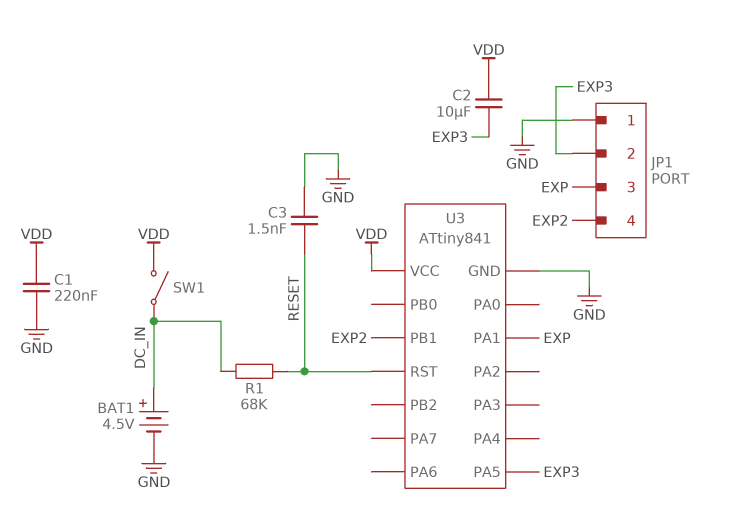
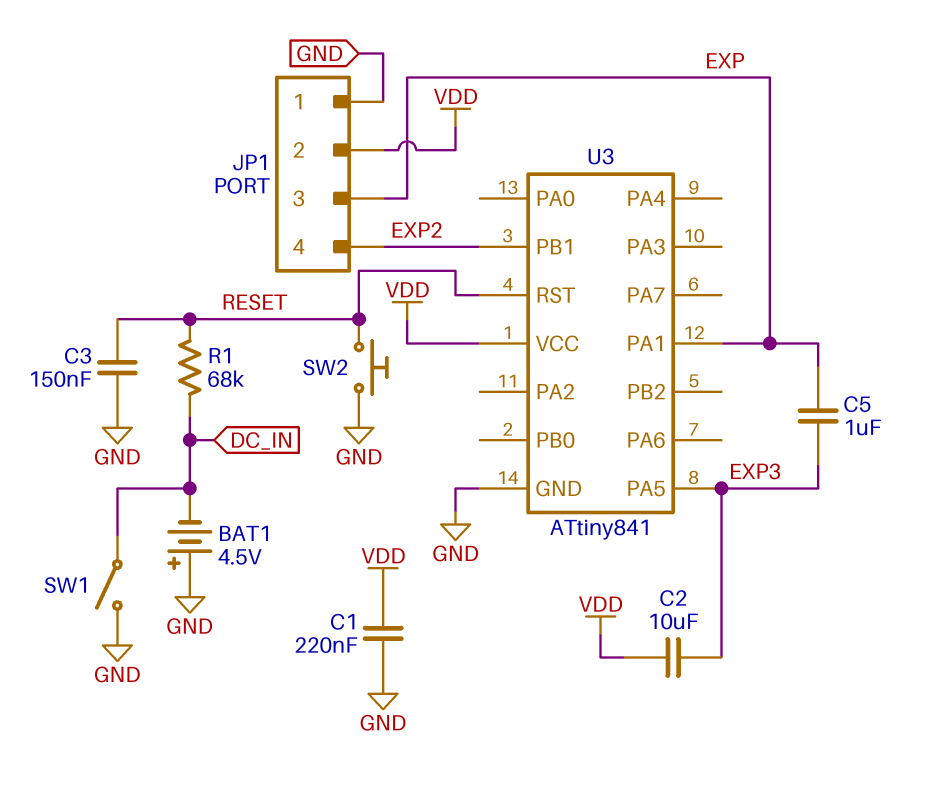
BAT1: 4.5V (plus DC_IN, minus GND) -> 4.5V (plus GND, minus DC_IN)
C3: 1.5nF (GND, RESET) -> 150nF (GND, RESET)
C5: none -> 1uF (EXP, EXP3)
JP1 pin 2: EXP3 -> VDD
SW1: switch (DC_IN, VDD) -> switch (DC_IN, GND)
SW2: none -> button (GND, RESET)

